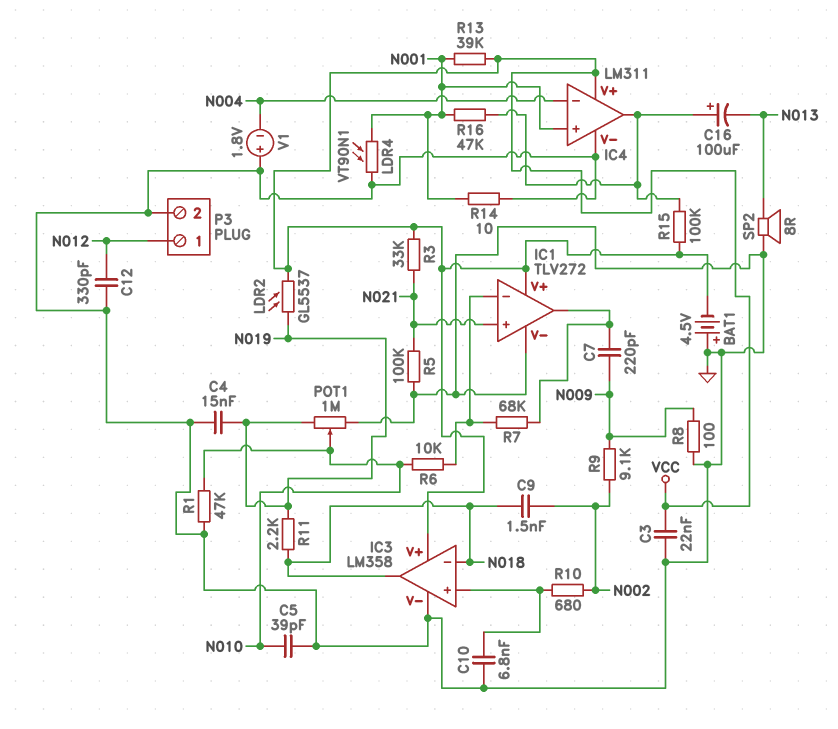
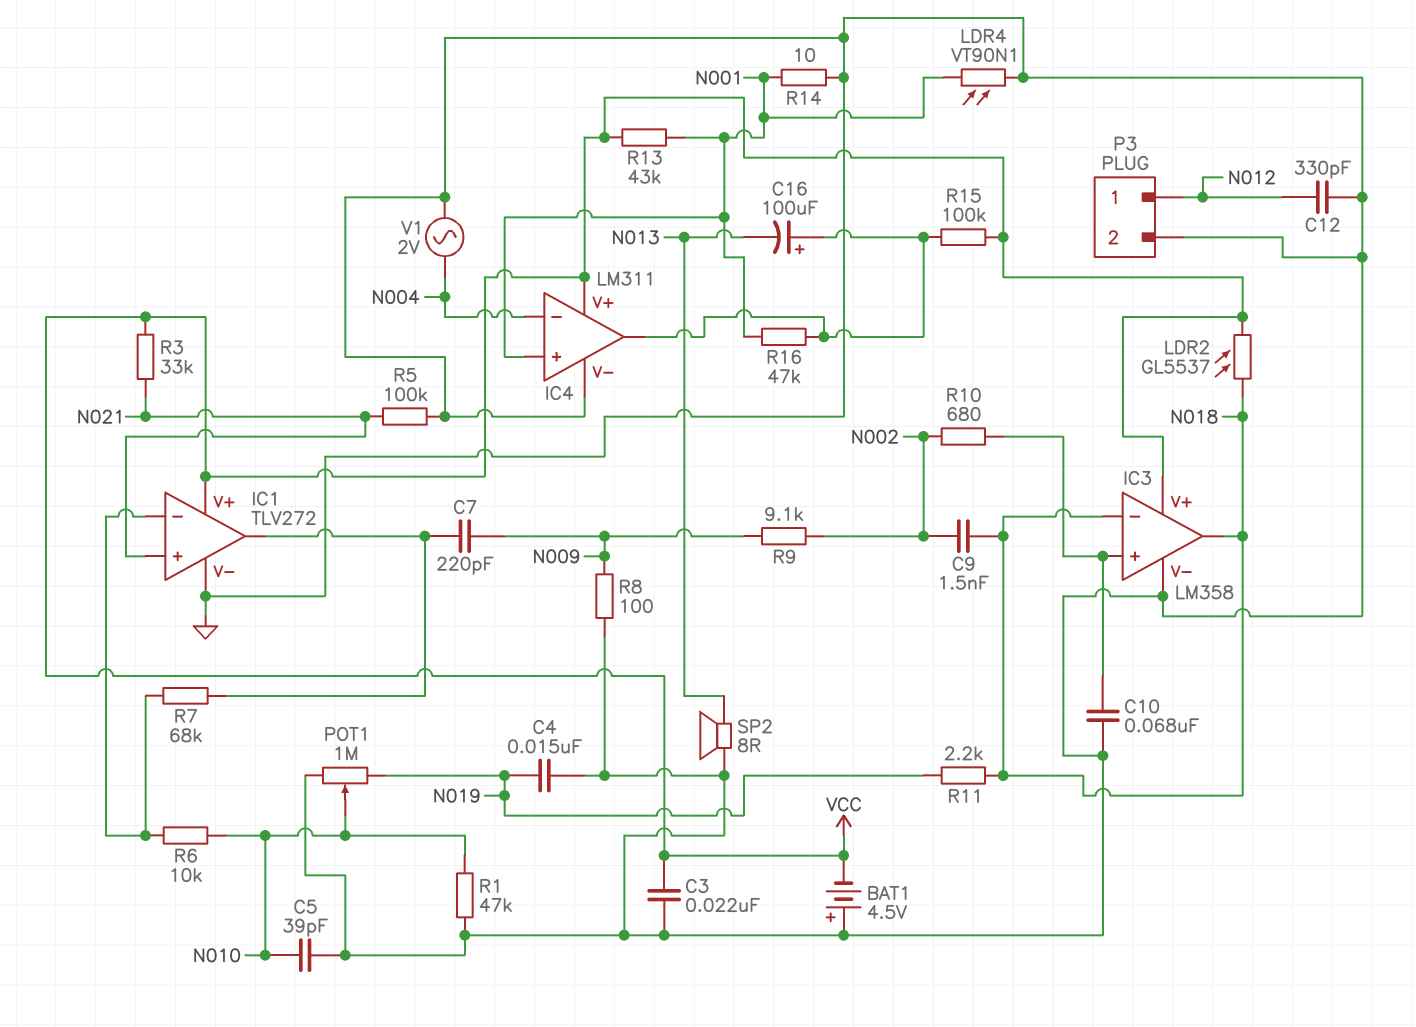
C10: 6.8nF (GND, IC3/in+) -> 68nF (GND, IC3/in+)
LDR2: GL5537 (N019, VCC) -> GL5537 (N018, VCC)
R13: 39k (N001, VCC) -> 43k (N001, VCC)
V1: 1.8V (plus GND, minus N004) -> AC 2V (GND, N004)

